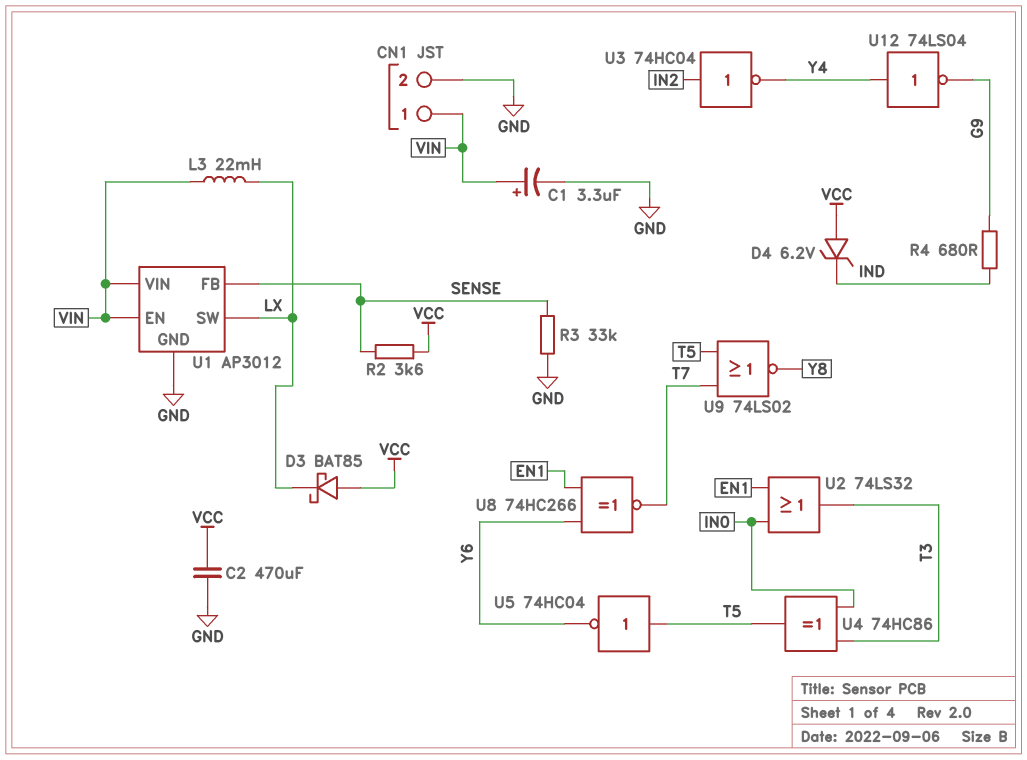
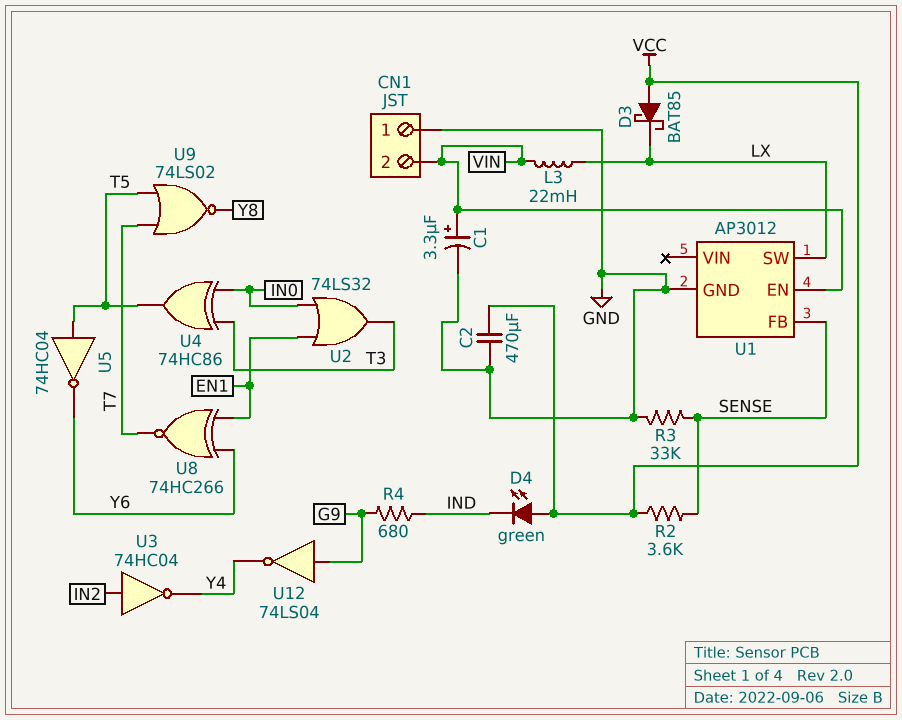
CN1 pin 1: VIN -> GND
CN1 pin 2: GND -> VIN
D4: zener 6.2V (A VCC, K IND) -> LED green (A VCC, K IND)
U1 pin VIN: VIN -> none
U12: NOT 74LS04 (in Y4, out G9) -> NOT 74LS04 (in G9, out Y4)

